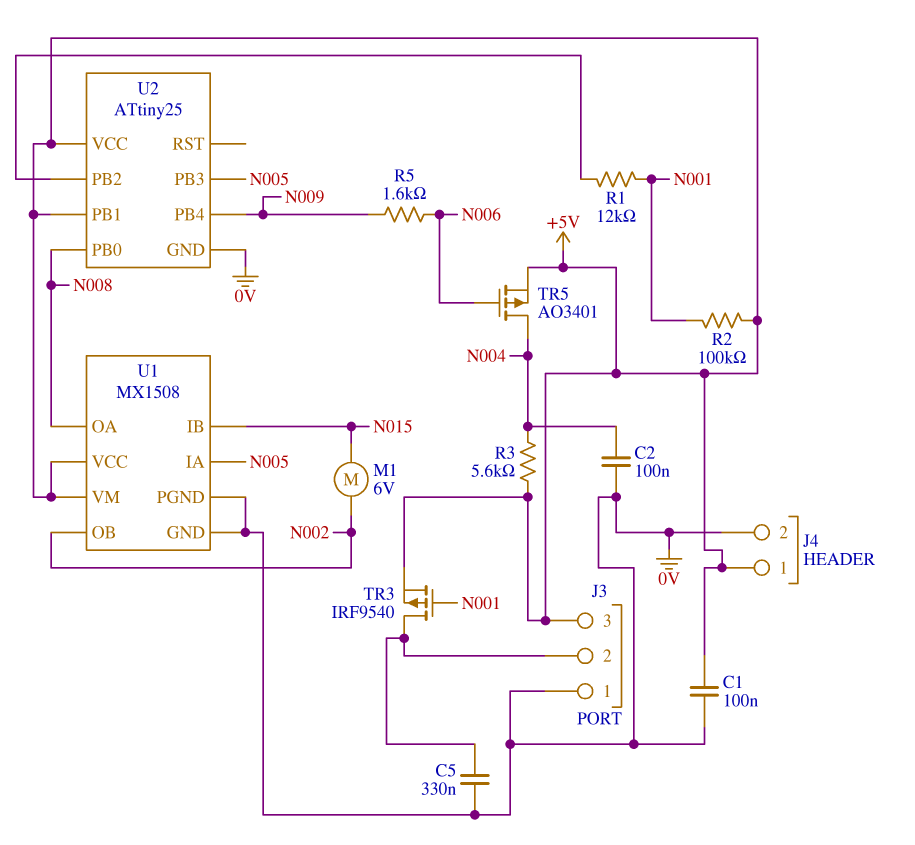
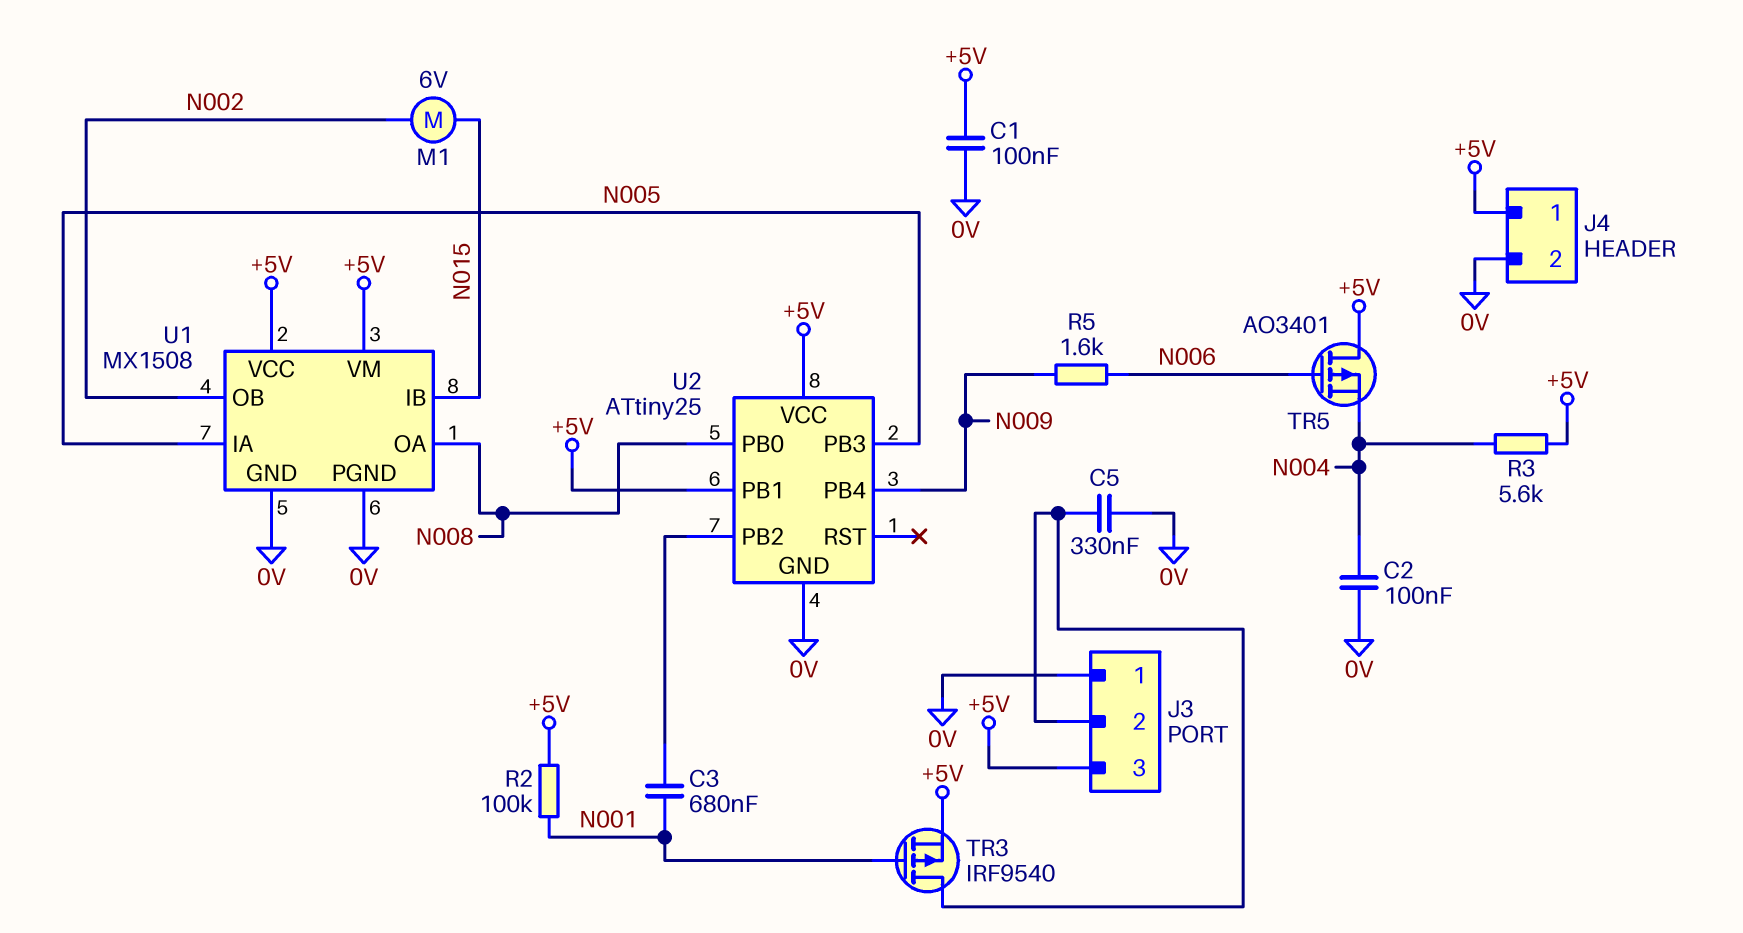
C3: none -> 680nF (N001, U2/PB2)
R1: 12k (N001, U2/PB2) -> none
TR5: PMOS AO3401 (G N006, D N004, S +5V) -> PMOS AO3401 (G N006, D +5V, S N004)

